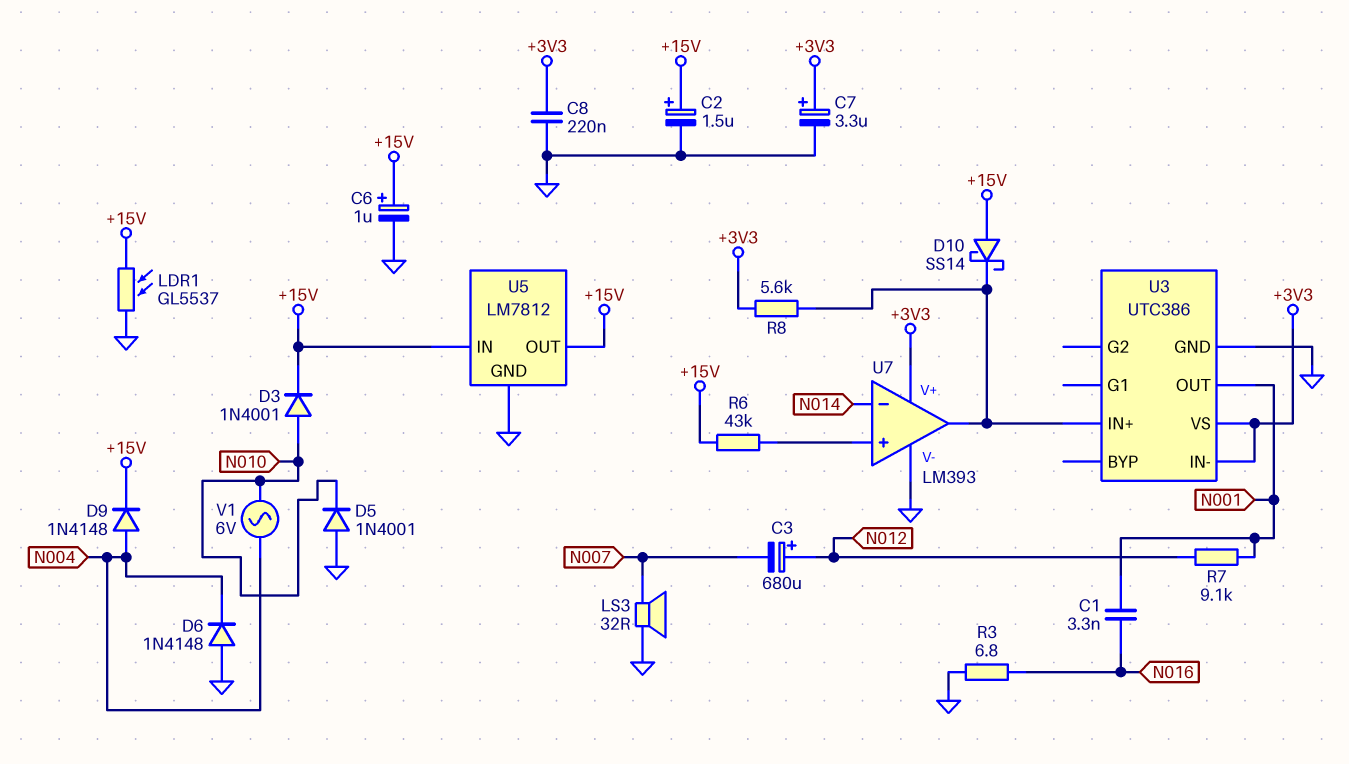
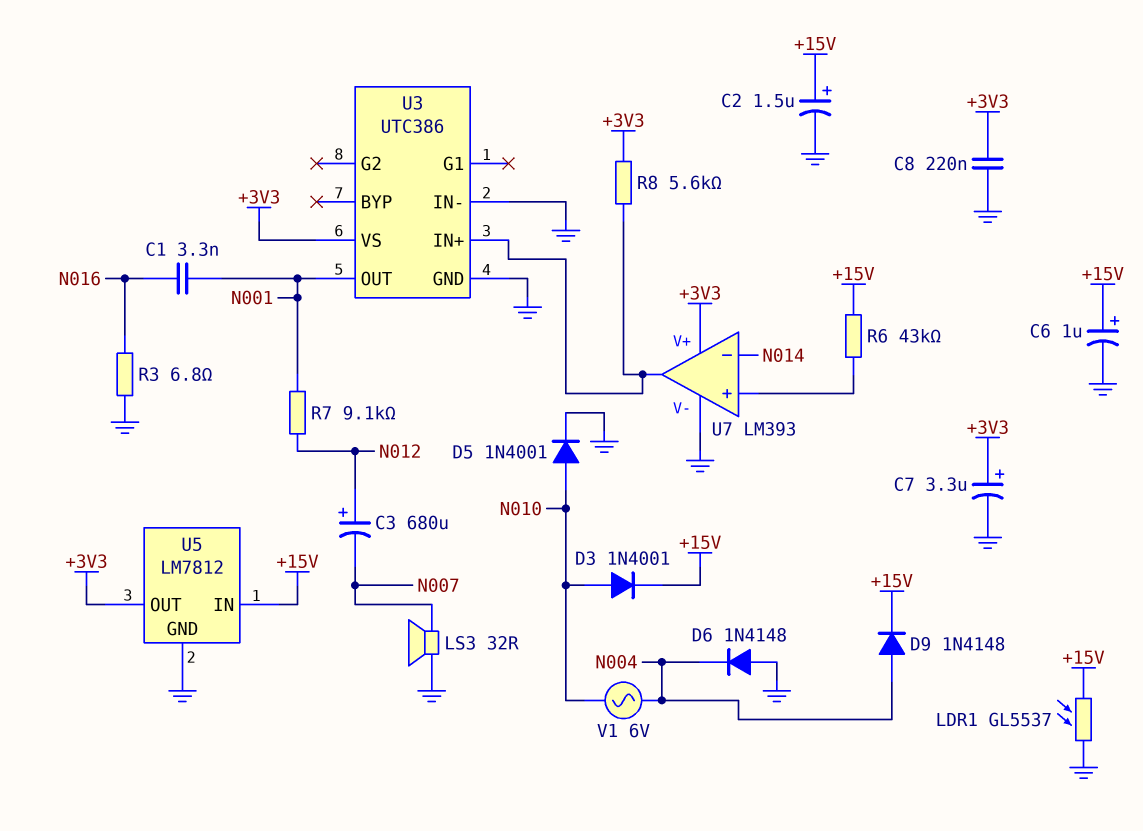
D5: diode 1N4001 (A GND, K N010) -> diode 1N4001 (A N010, K GND)
D10: schottky SS14 (A +15V, K U3/IN+) -> none
U3 pin IN-: +3V3 -> GND
U5 pin OUT: +15V -> +3V3

